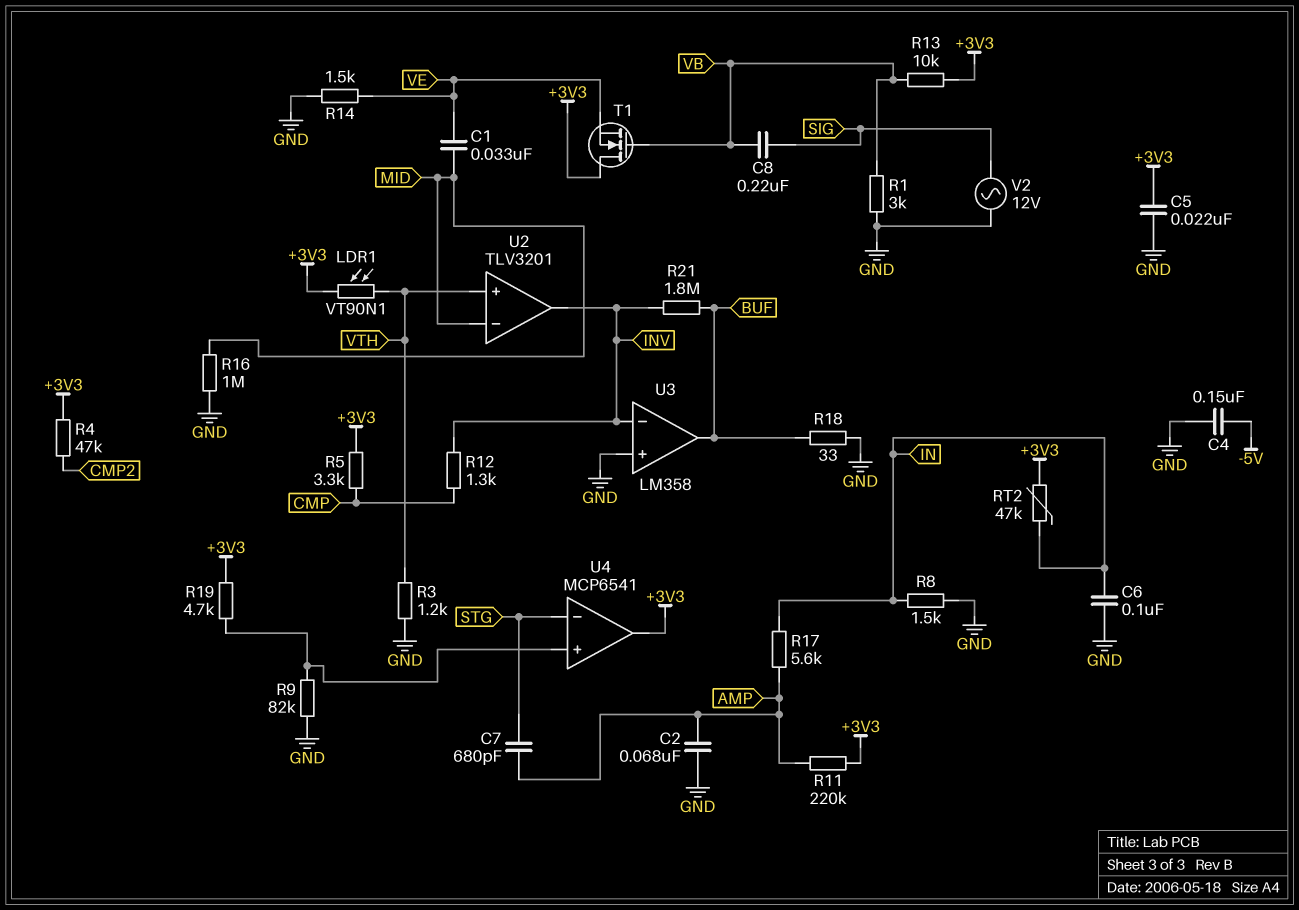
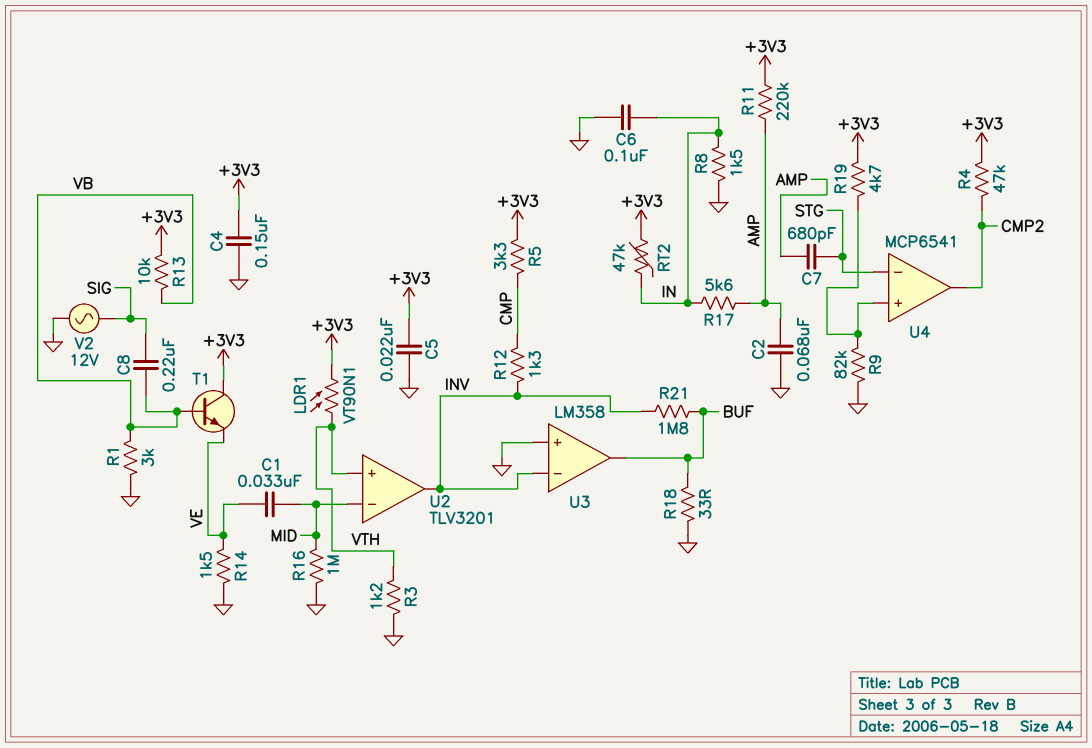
C4: 150nF (-5V, GND) -> 150nF (+3V3, GND)
T1: NMOS (G VB, D +3V3, S VE) -> NPN (B VB, C +3V3, E VE)
U4 pin out: +3V3 -> CMP2

